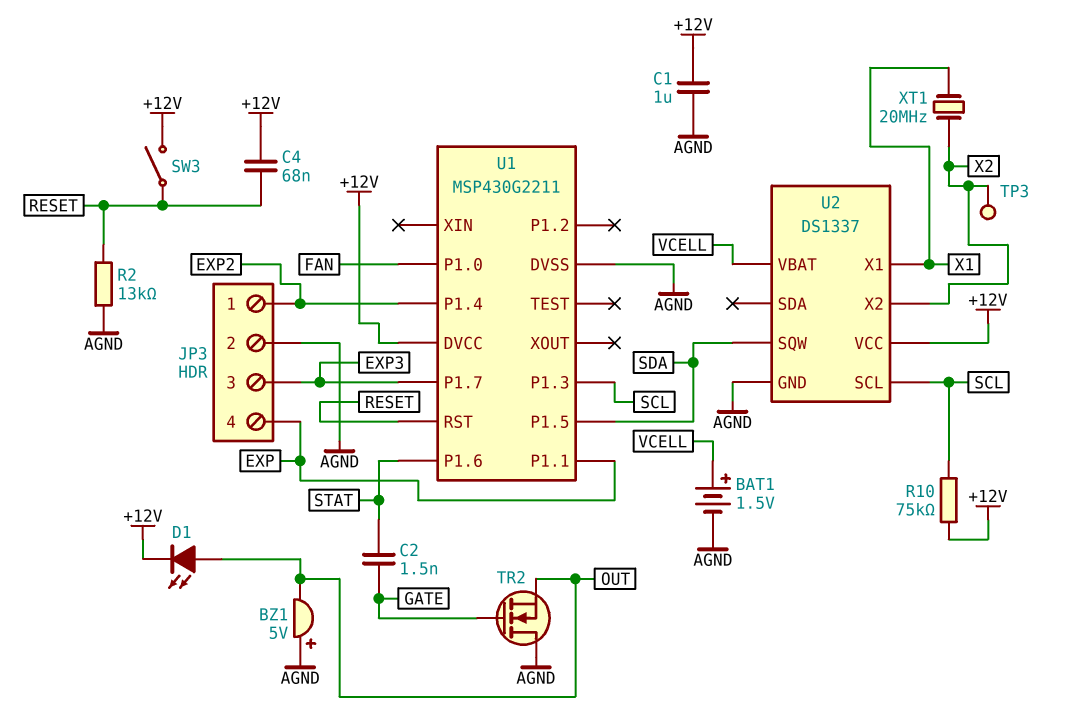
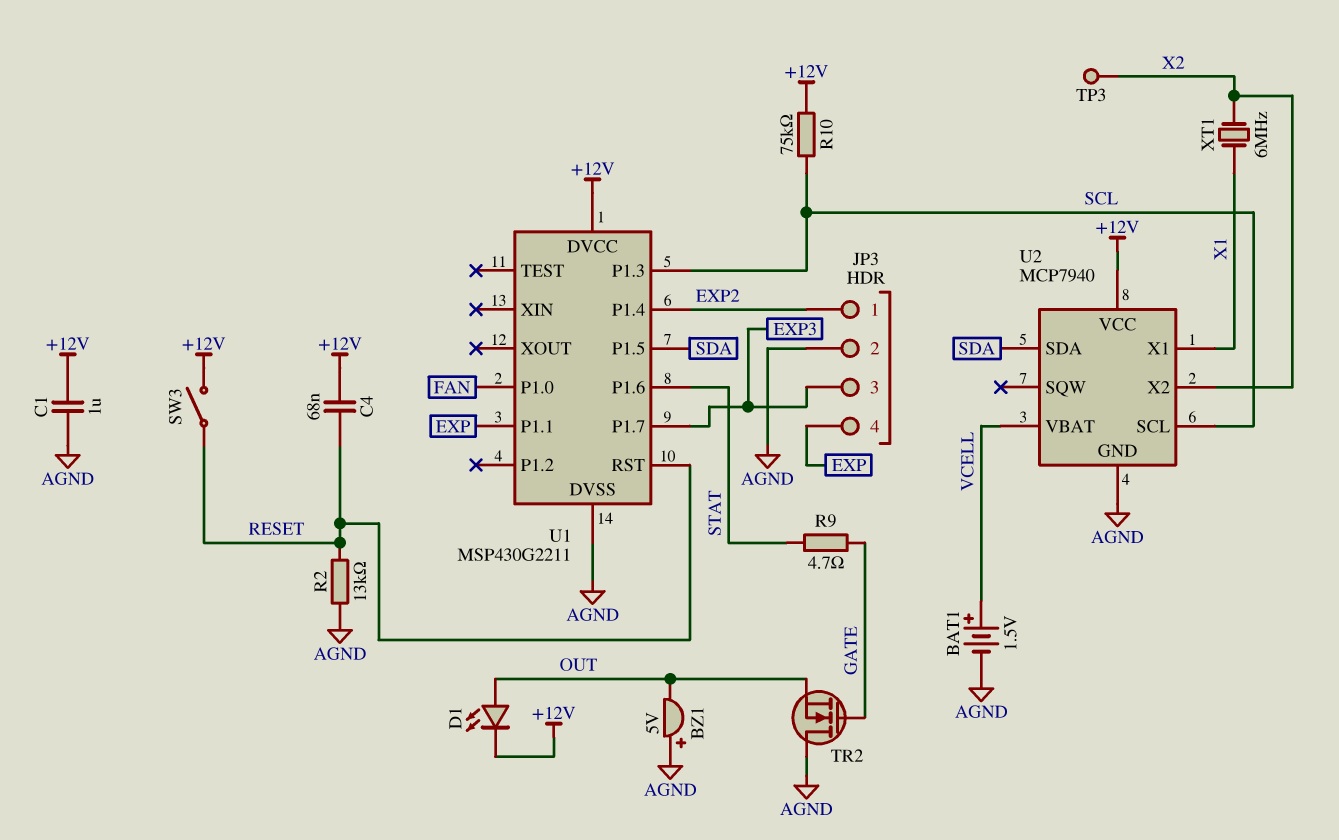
C2: 1.5nF (GATE, STAT) -> none
R9: none -> 4.7 (GATE, STAT)
U2: DS1337 -> MCP7940
U2 pin SDA: none -> SDA
U2 pin SQW: SDA -> none
XT1: 20MHz (X1, X2) -> 6MHz (X1, X2)

